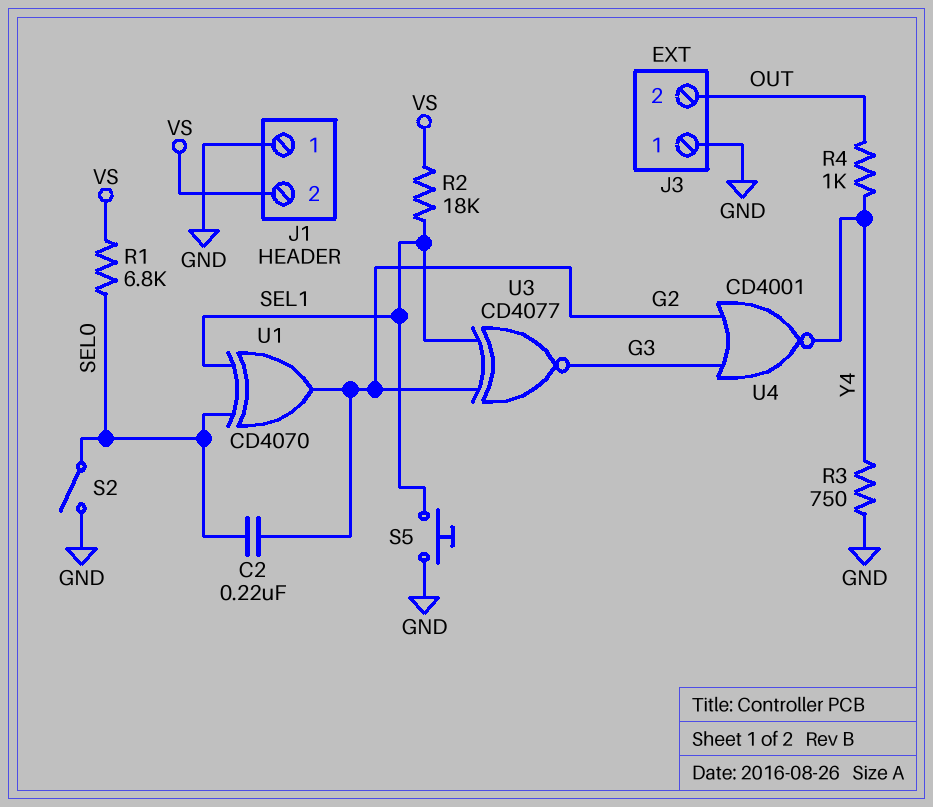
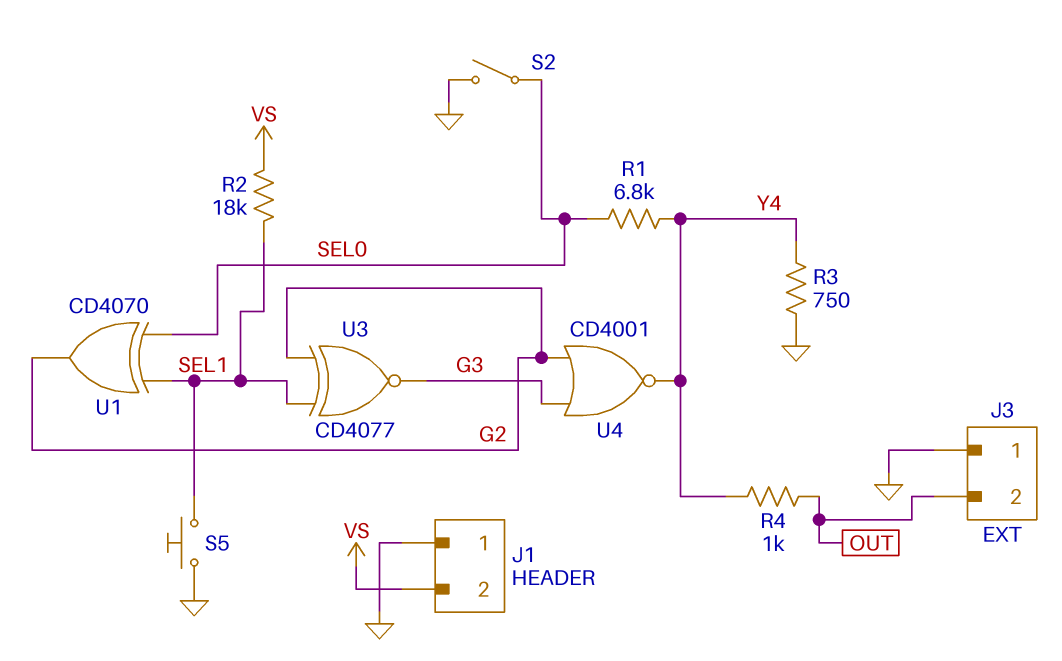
C2: 220nF (G2, SEL0) -> none
R1: 6.8k (SEL0, VS) -> 6.8k (SEL0, Y4)

